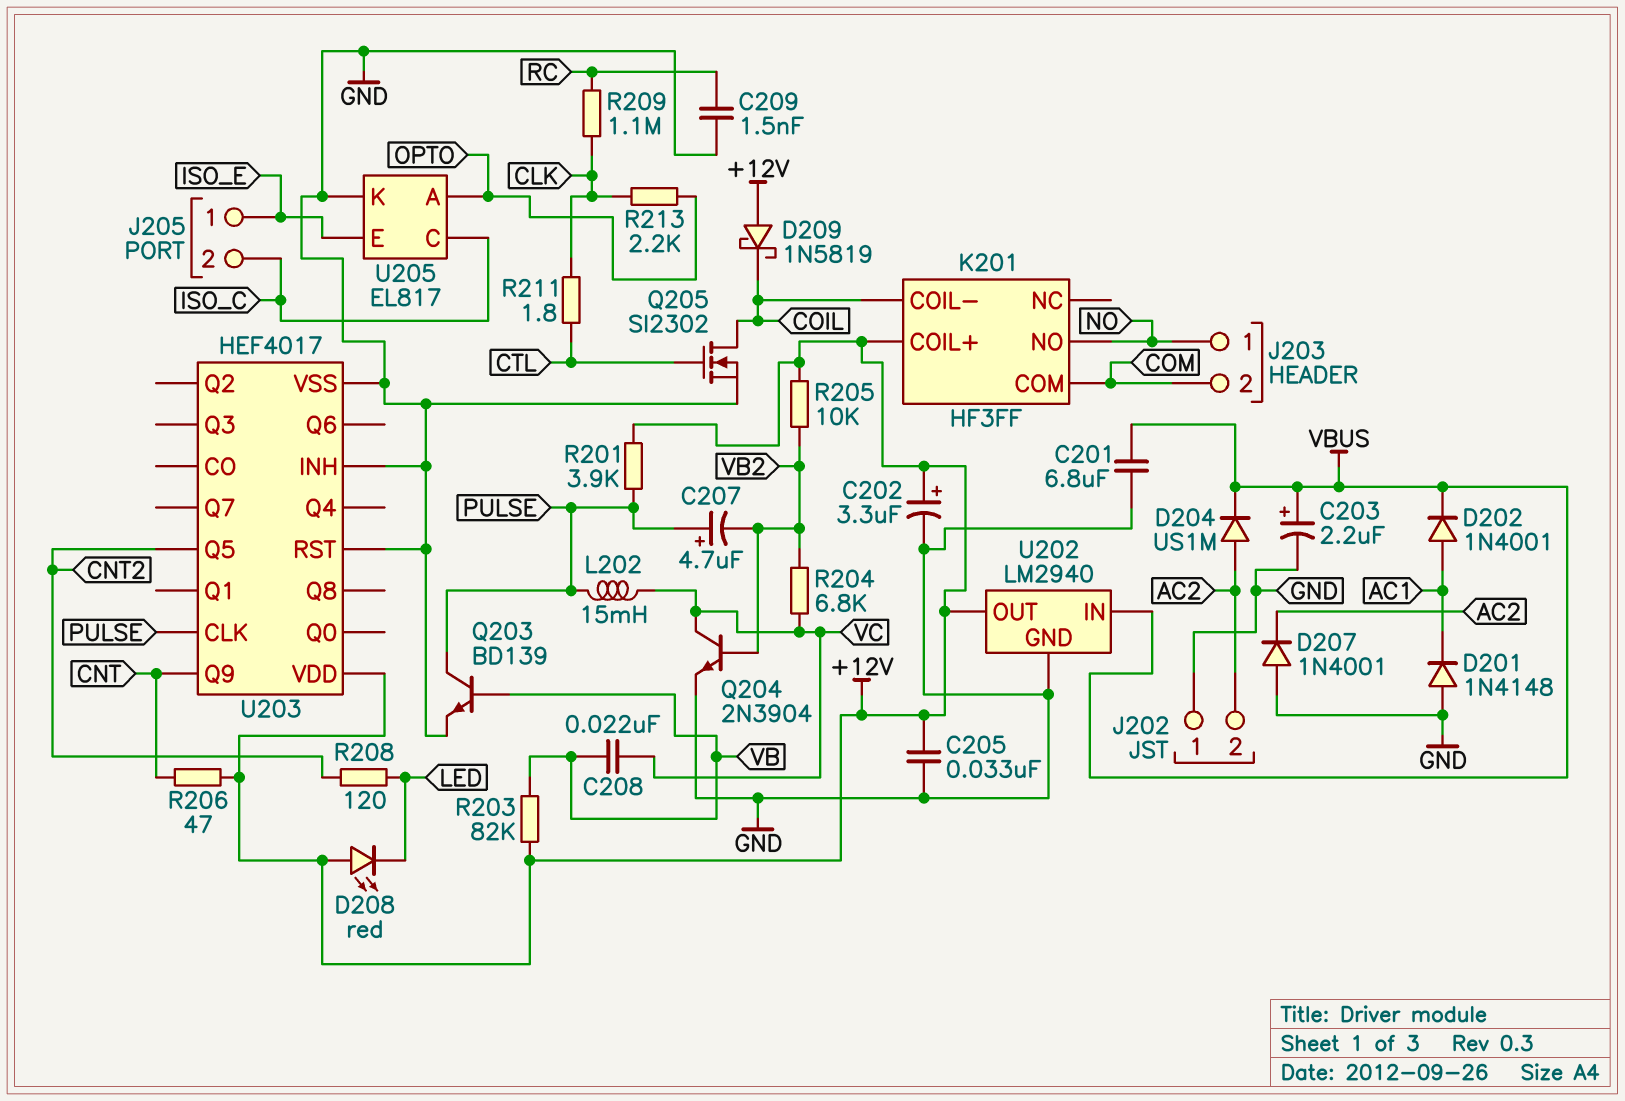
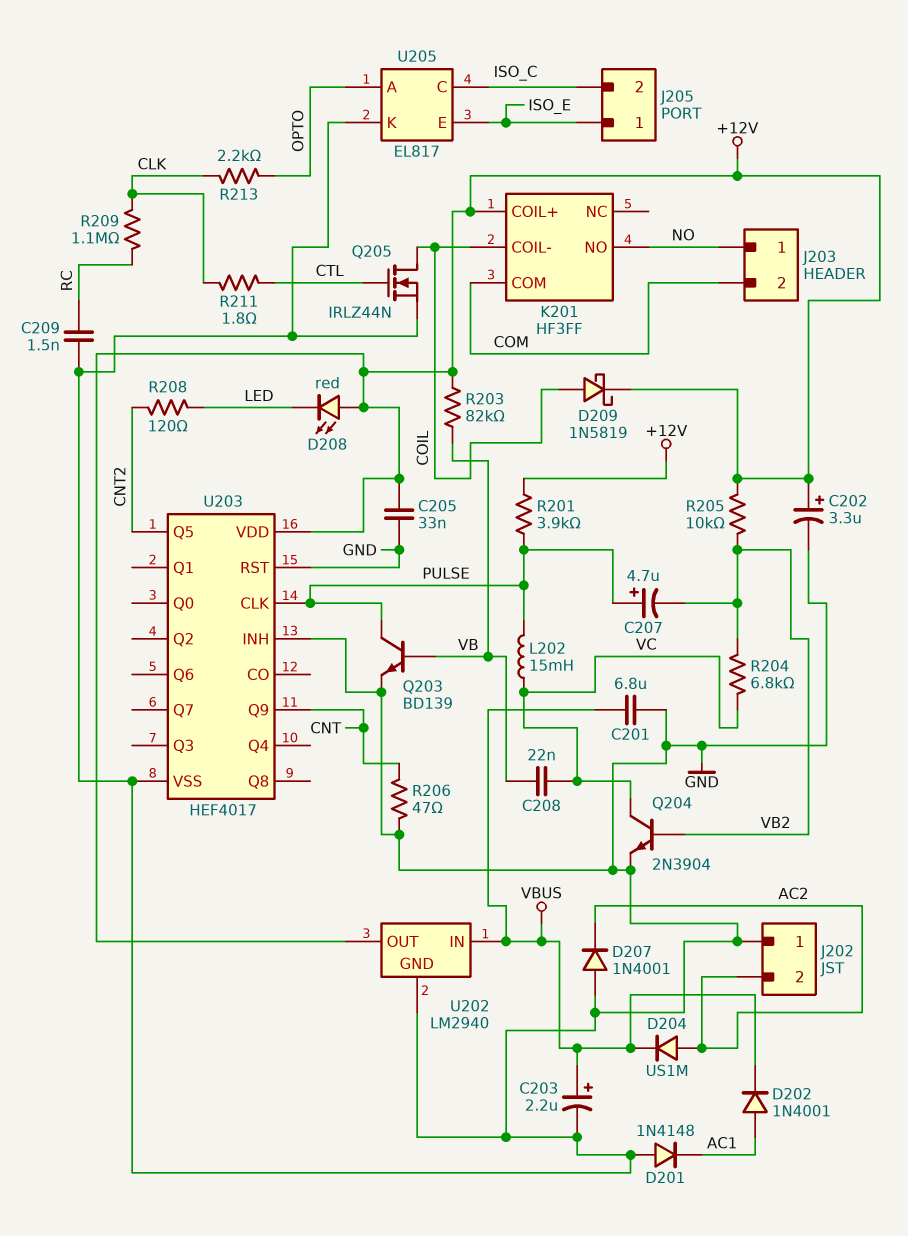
D209: schottky 1N5819 (A +12V, K COIL) -> schottky 1N5819 (A COIL, K +12V)
Q205: NMOS SI2302 (G CTL, D COIL, S GND) -> NMOS IRLZ44N (G CTL, D COIL, S GND)
R206: 47 (+12V, CNT) -> 47 (CNT, GND)

